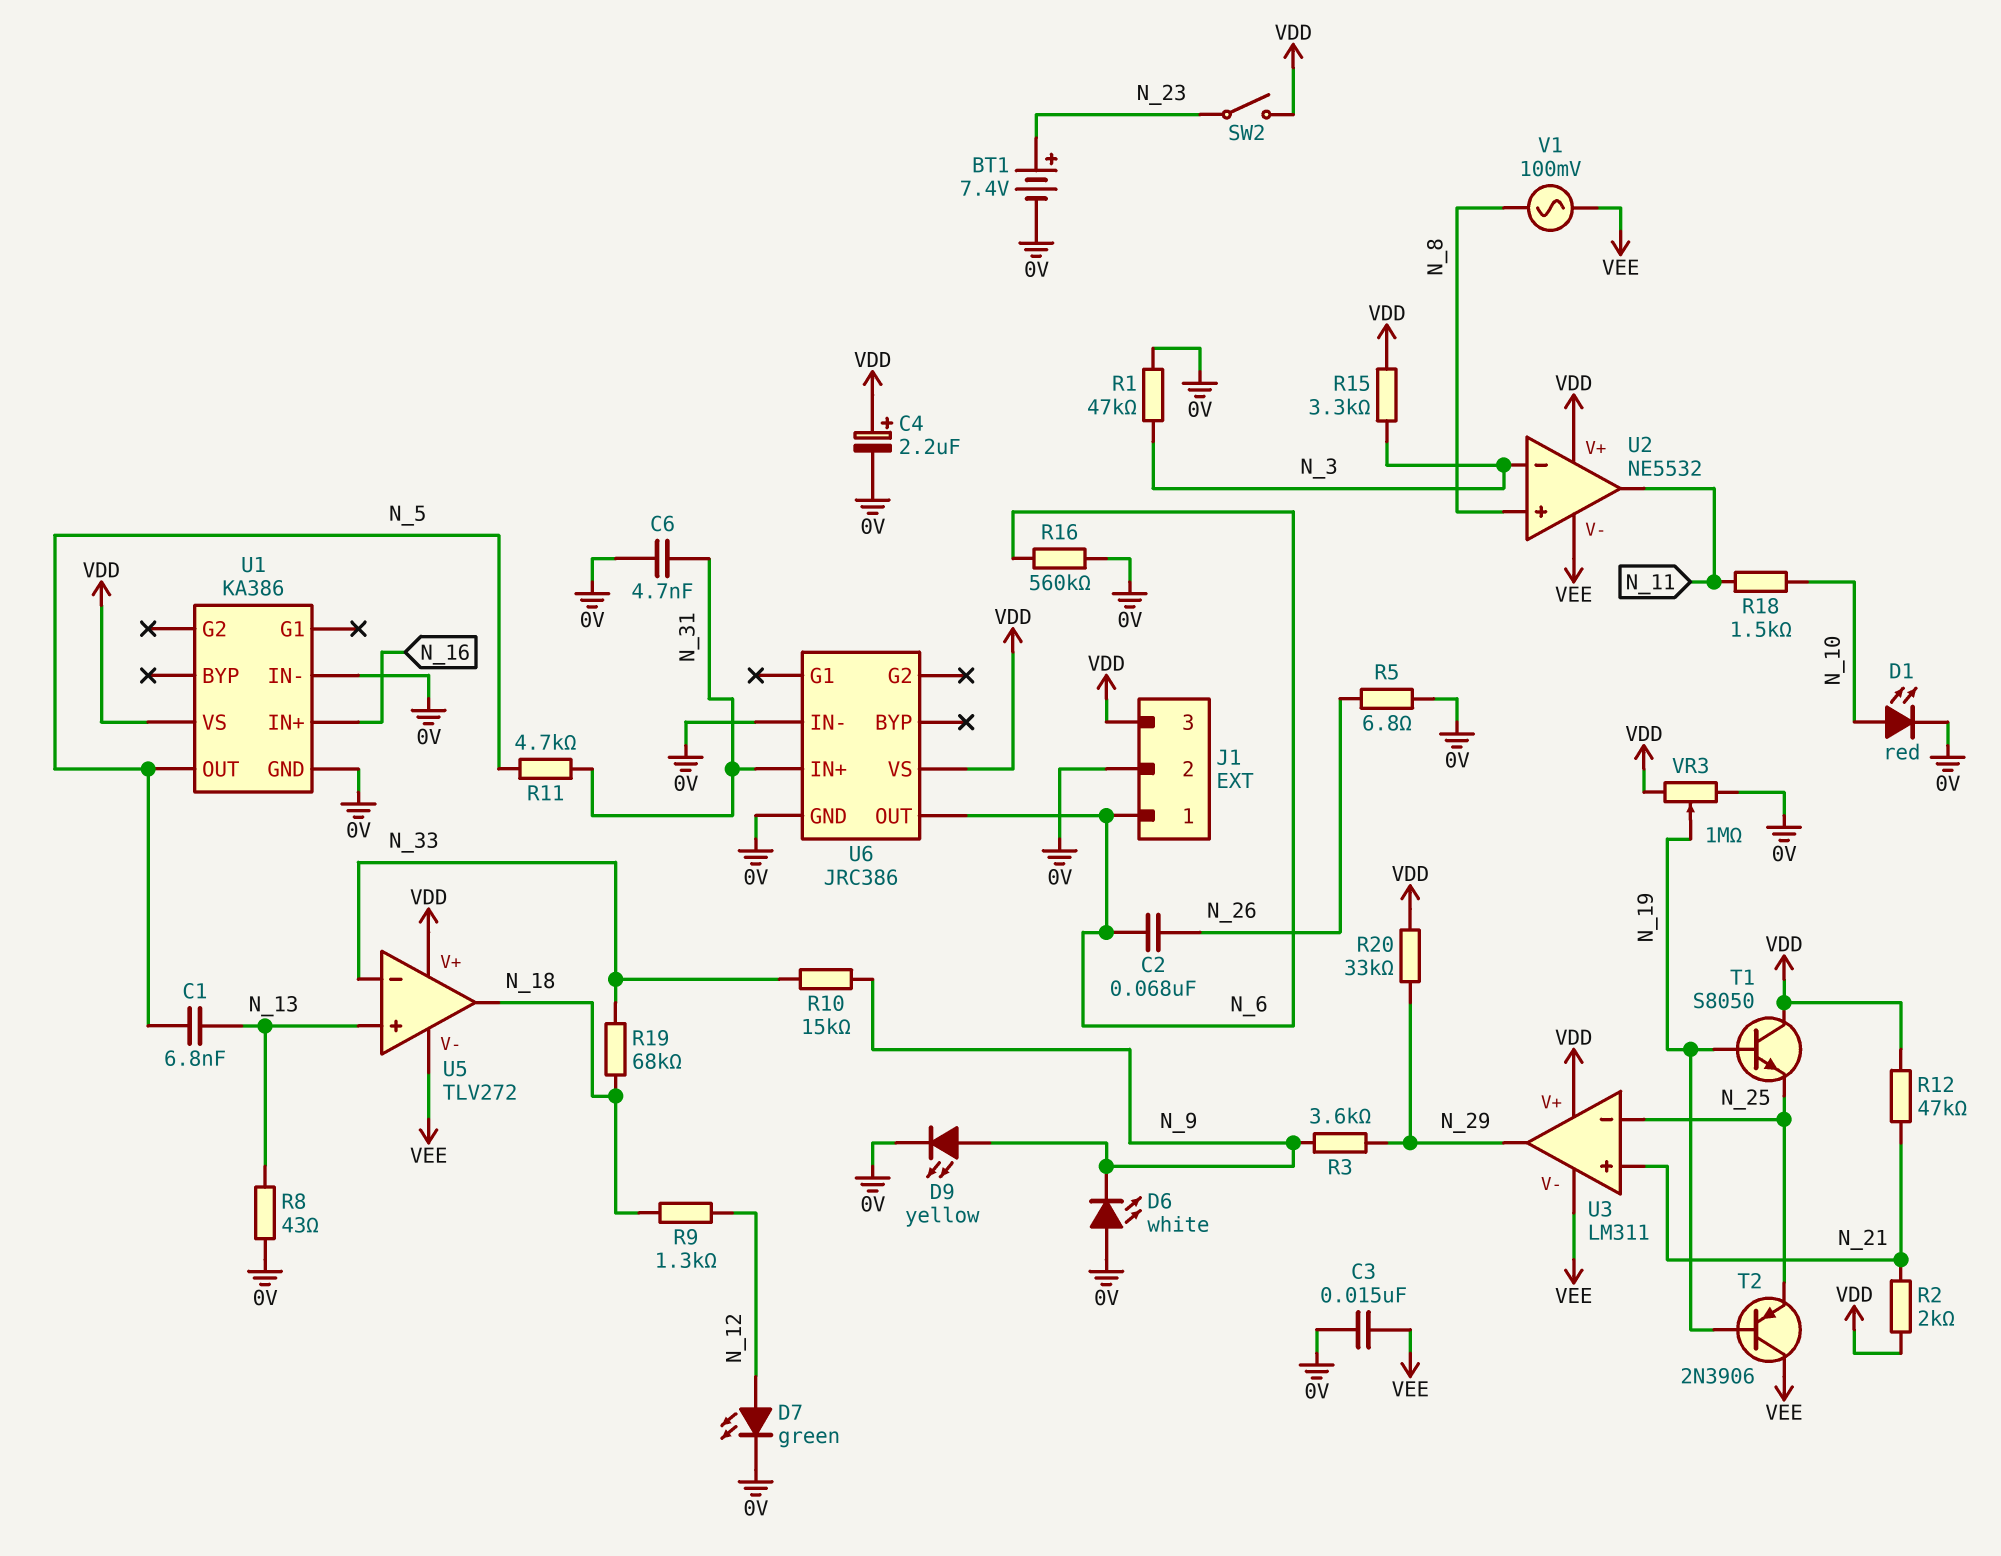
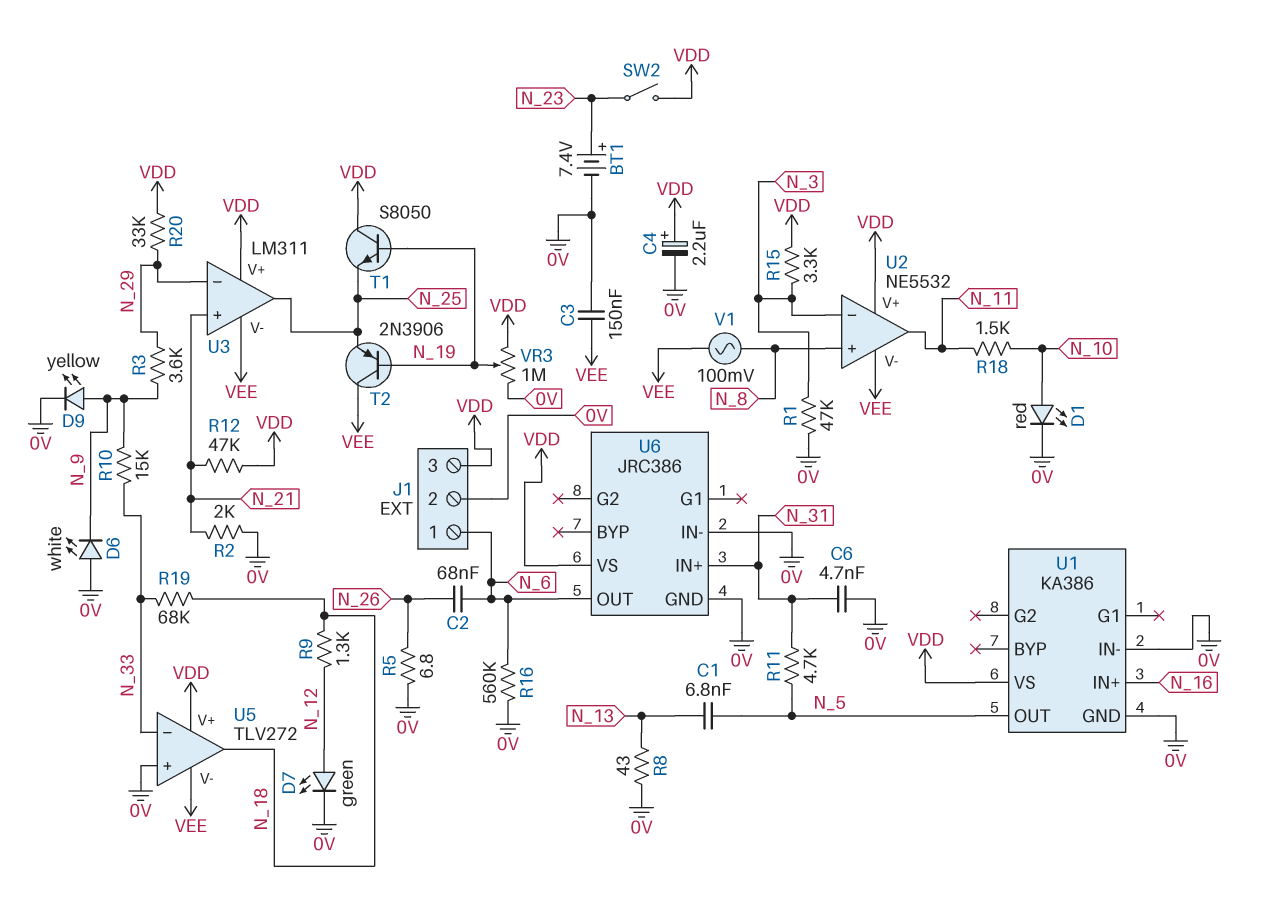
C3: 15nF (0V, VEE) -> 150nF (0V, VEE)
R2: 2k (N_21, VDD) -> 2k (0V, N_21)
U3 pin in-: N_25 -> N_29
U3 pin out: N_29 -> N_25
U5 pin in+: N_13 -> 0V

